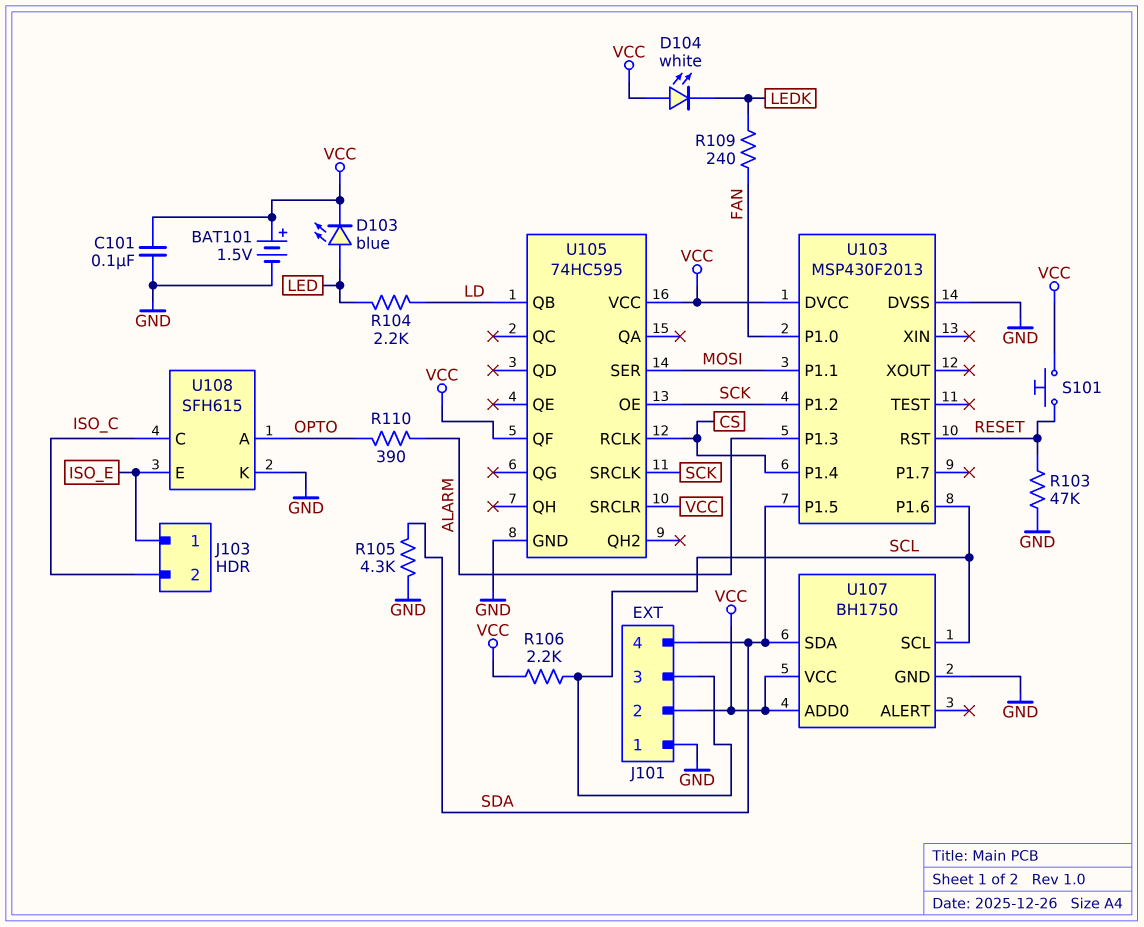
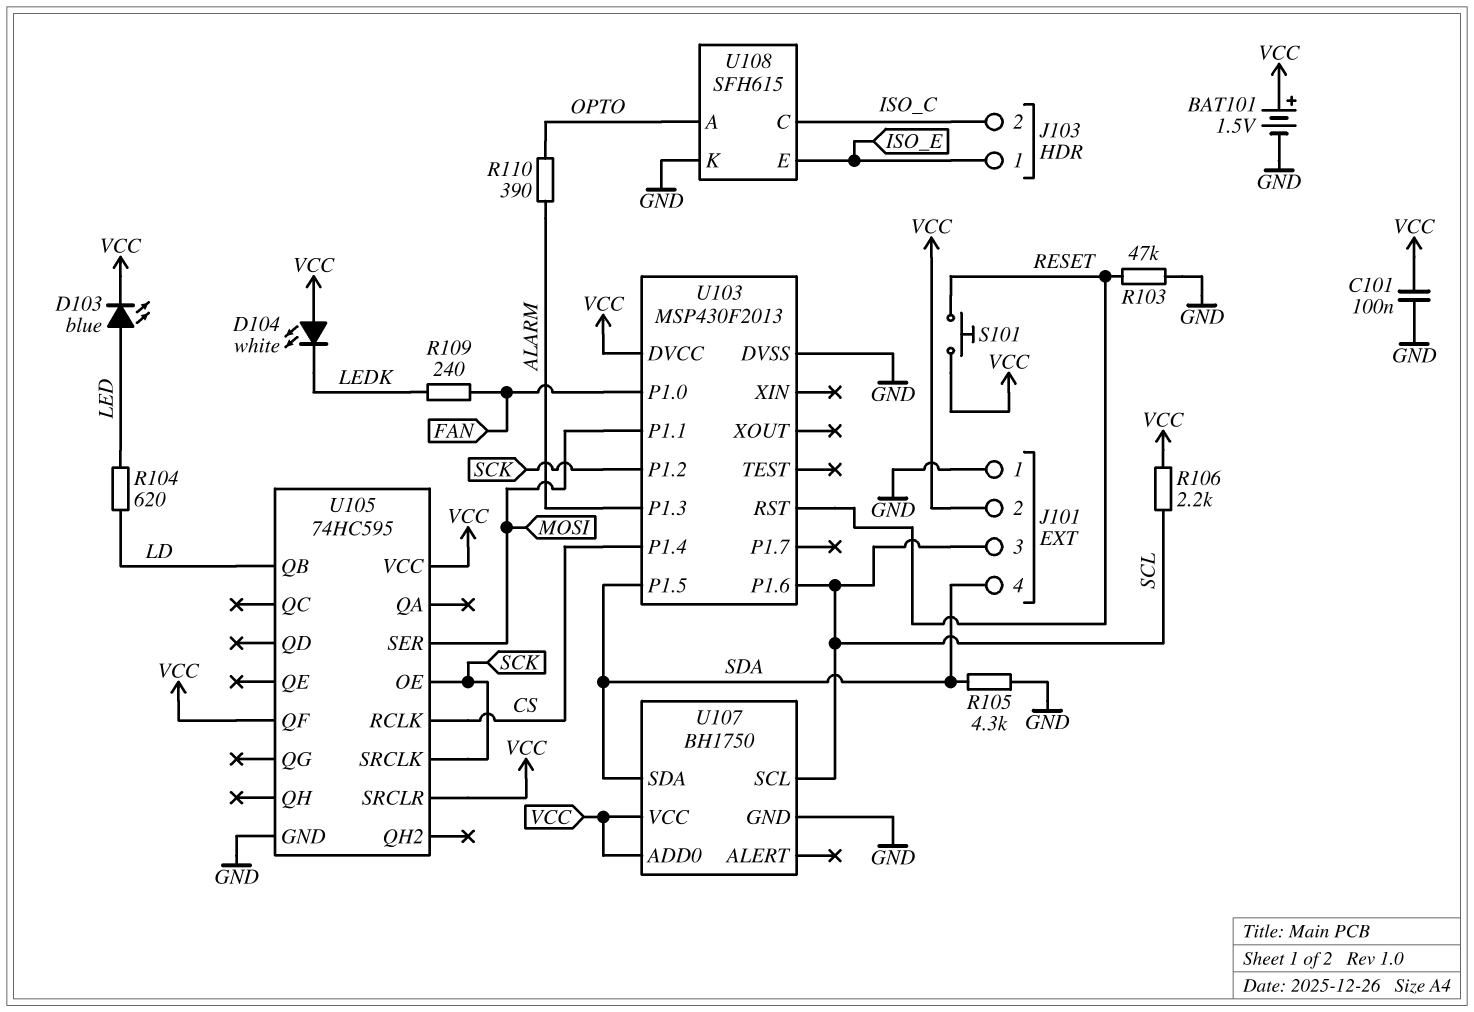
R104: 2.2k (LD, LED) -> 620 (LD, LED)

